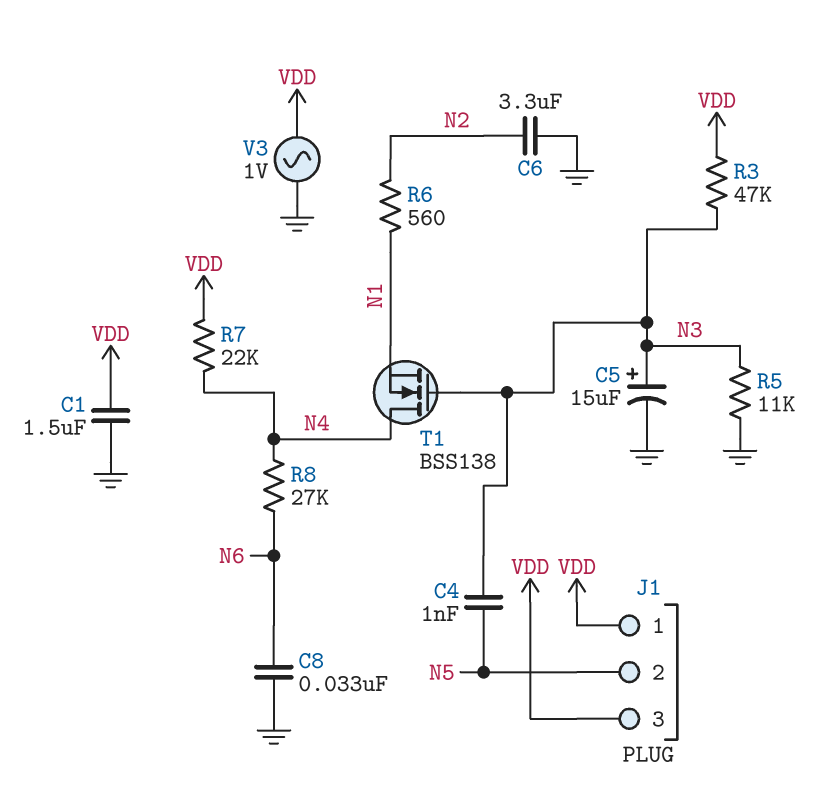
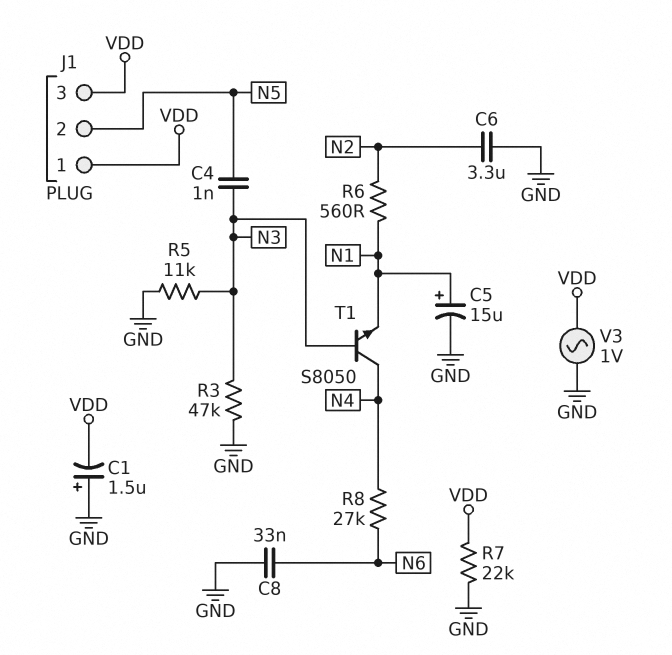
C1: 1.5uF (GND, VDD) -> 1.5uF (plus GND, minus VDD)
C5: 15uF (plus N3, minus GND) -> 15uF (plus N1, minus GND)
R3: 47k (N3, VDD) -> 47k (GND, N3)
R7: 22k (N4, VDD) -> 22k (GND, VDD)
T1: NMOS BSS138 (G N3, D N4, S N1) -> NPN S8050 (B N3, C N4, E N1)

